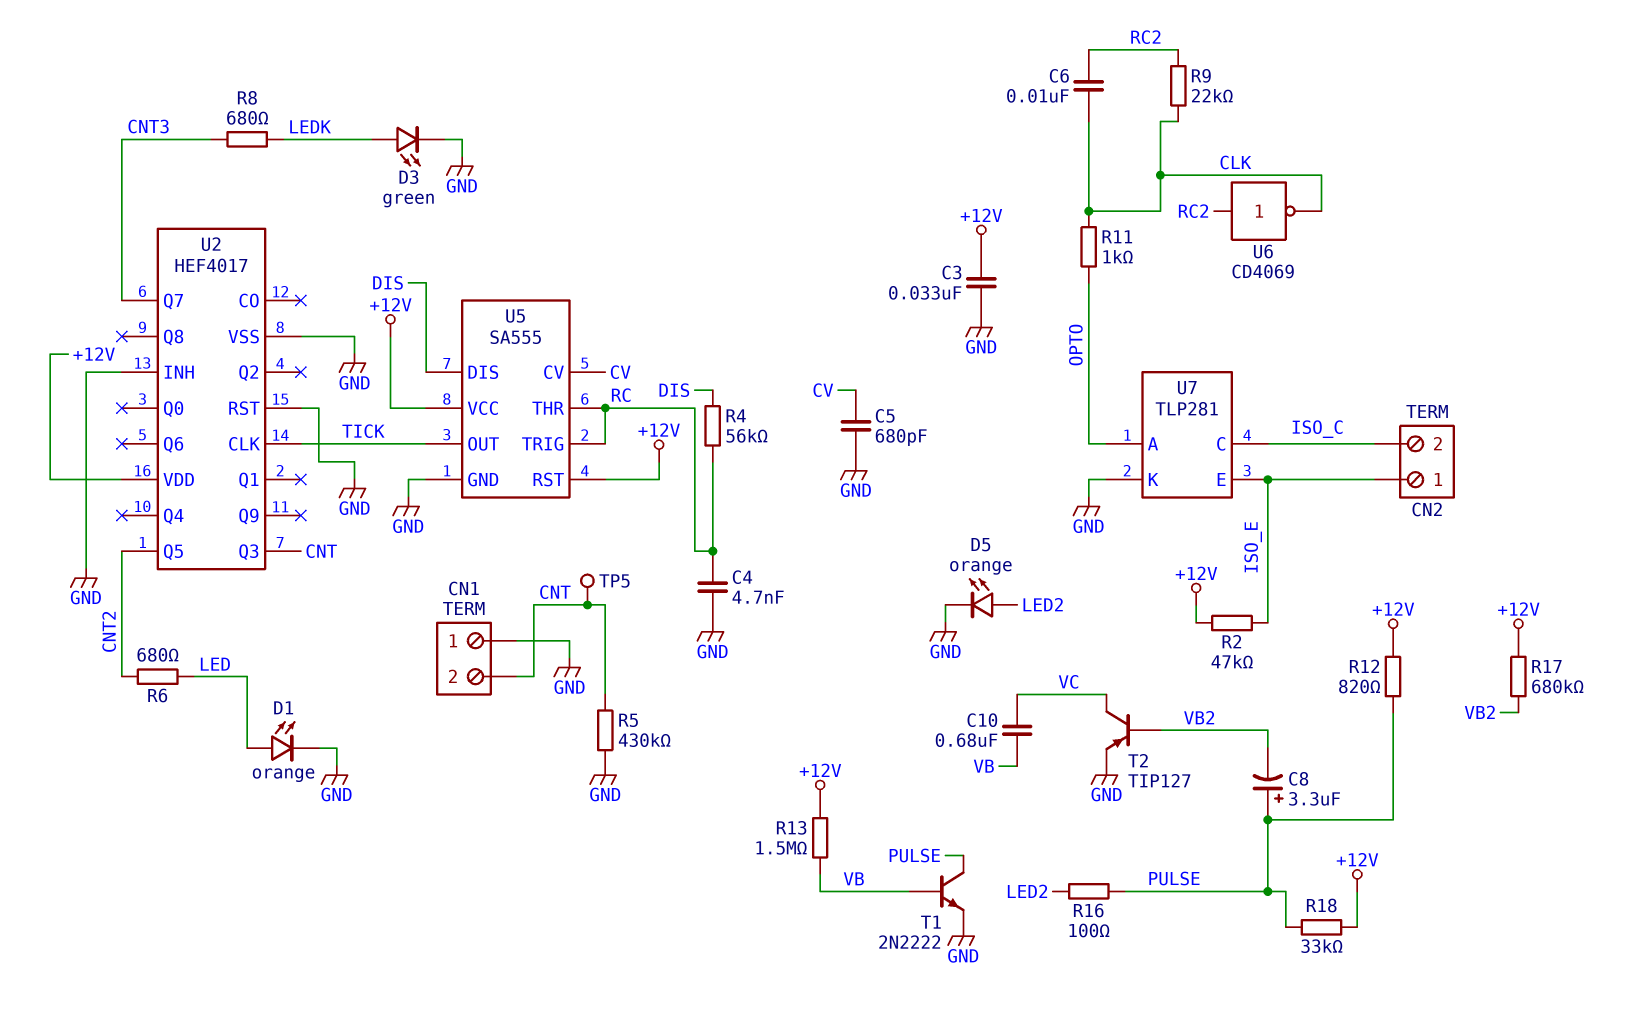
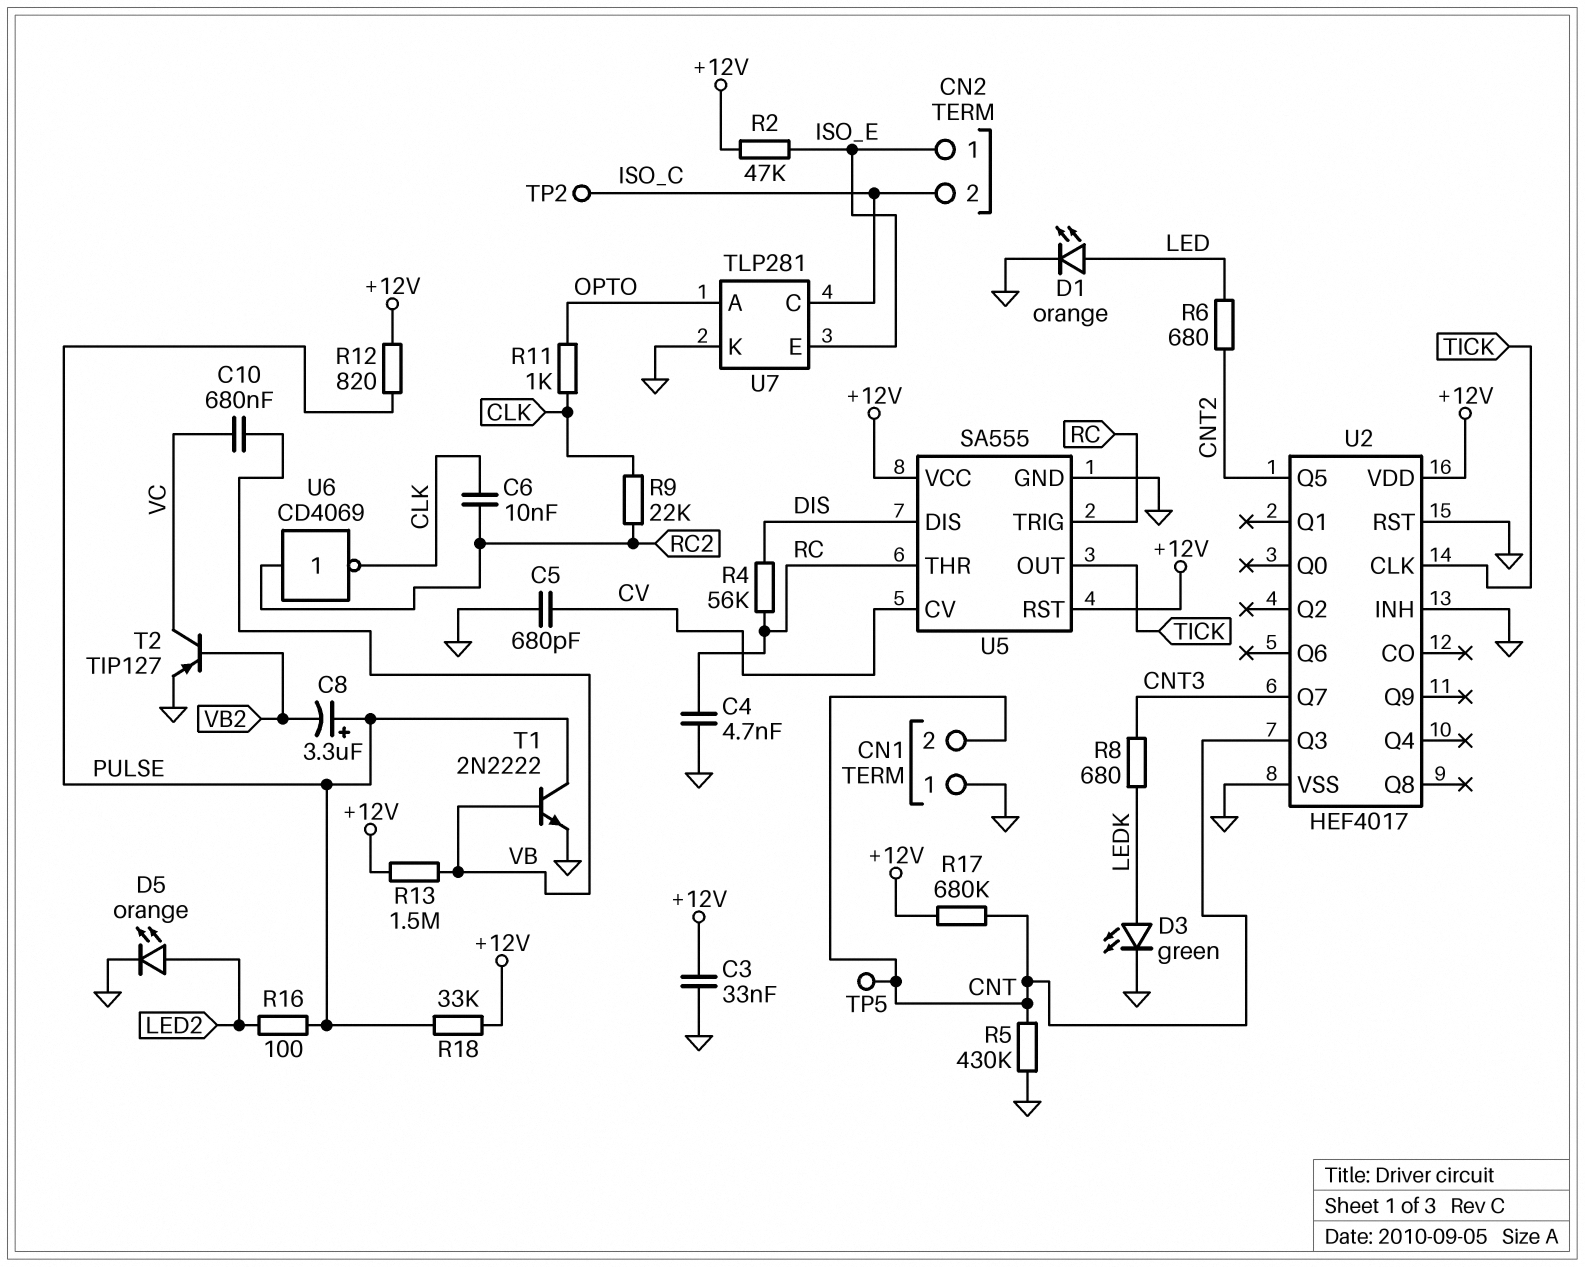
R17: 680k (+12V, VB2) -> 680k (+12V, CNT)
TP2: none -> test point (ISO_C)

